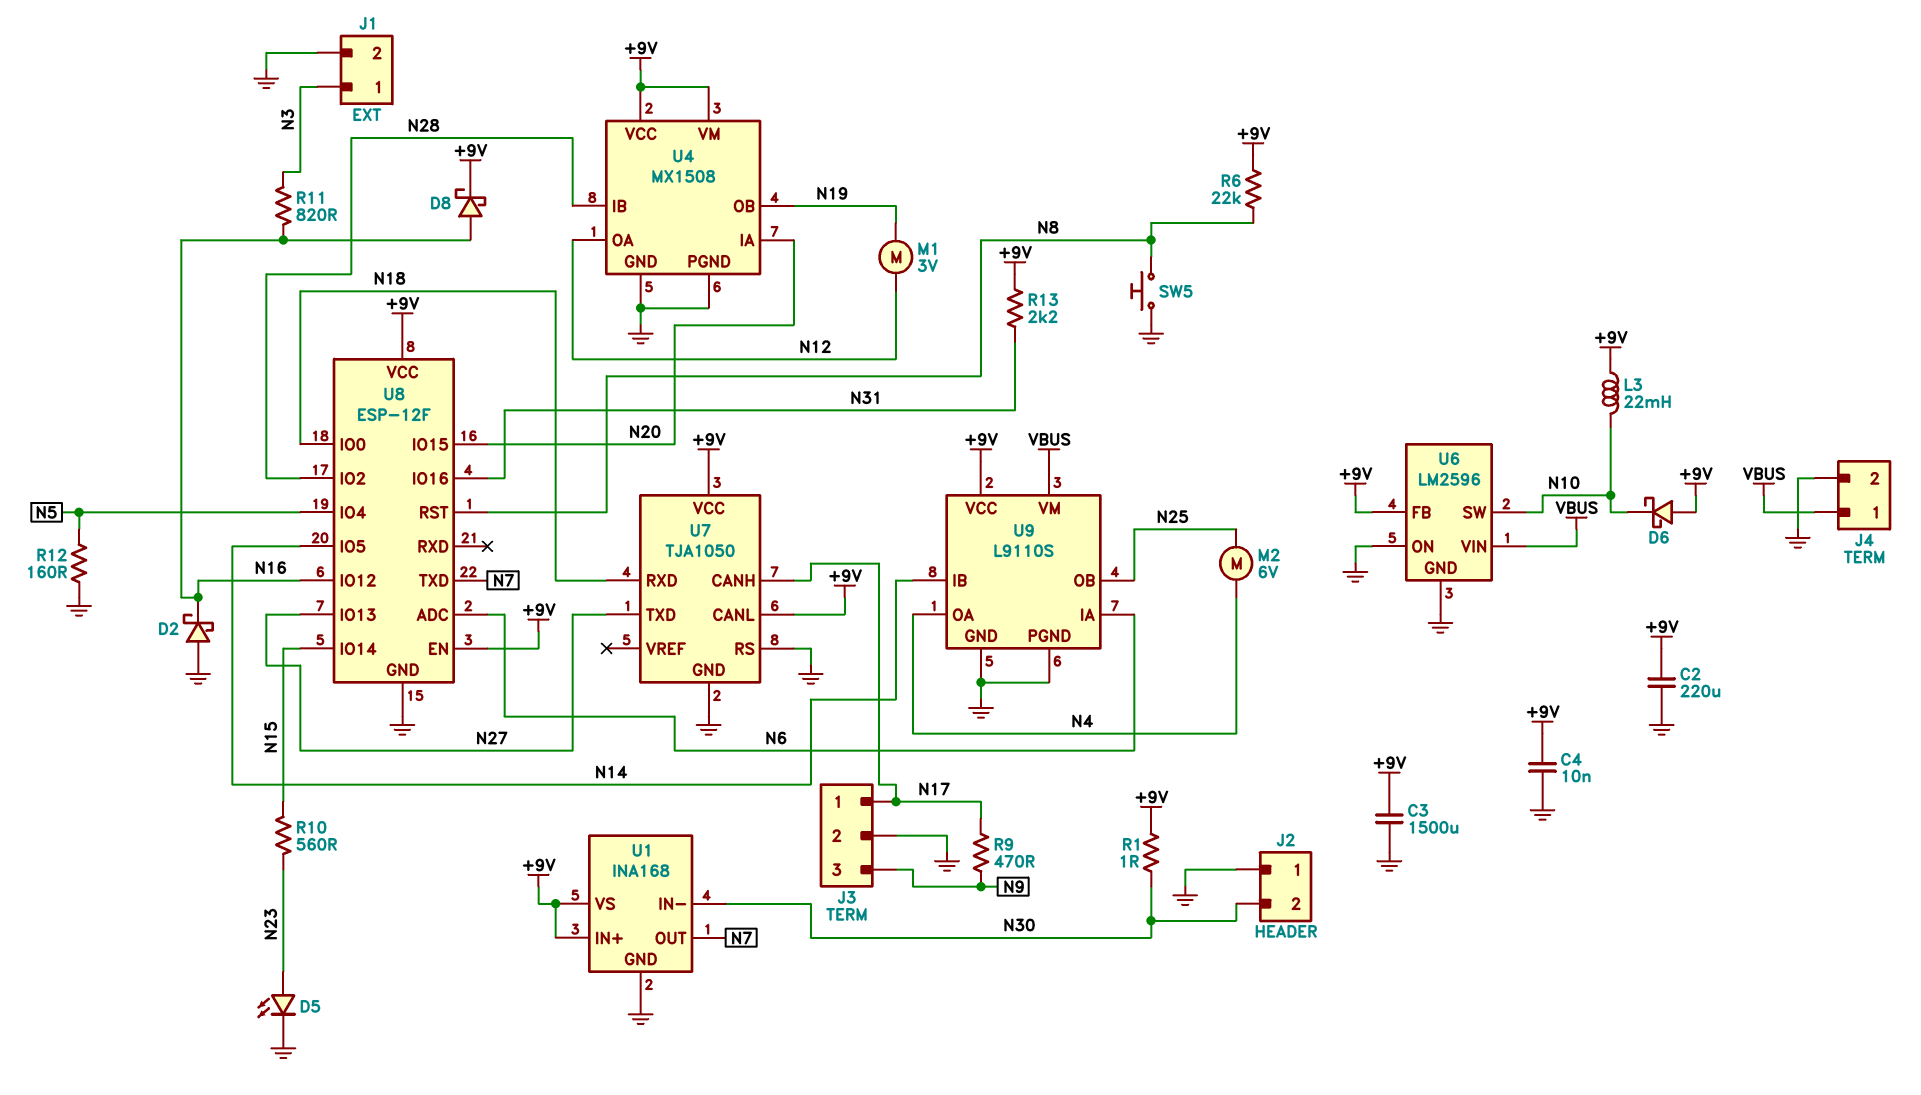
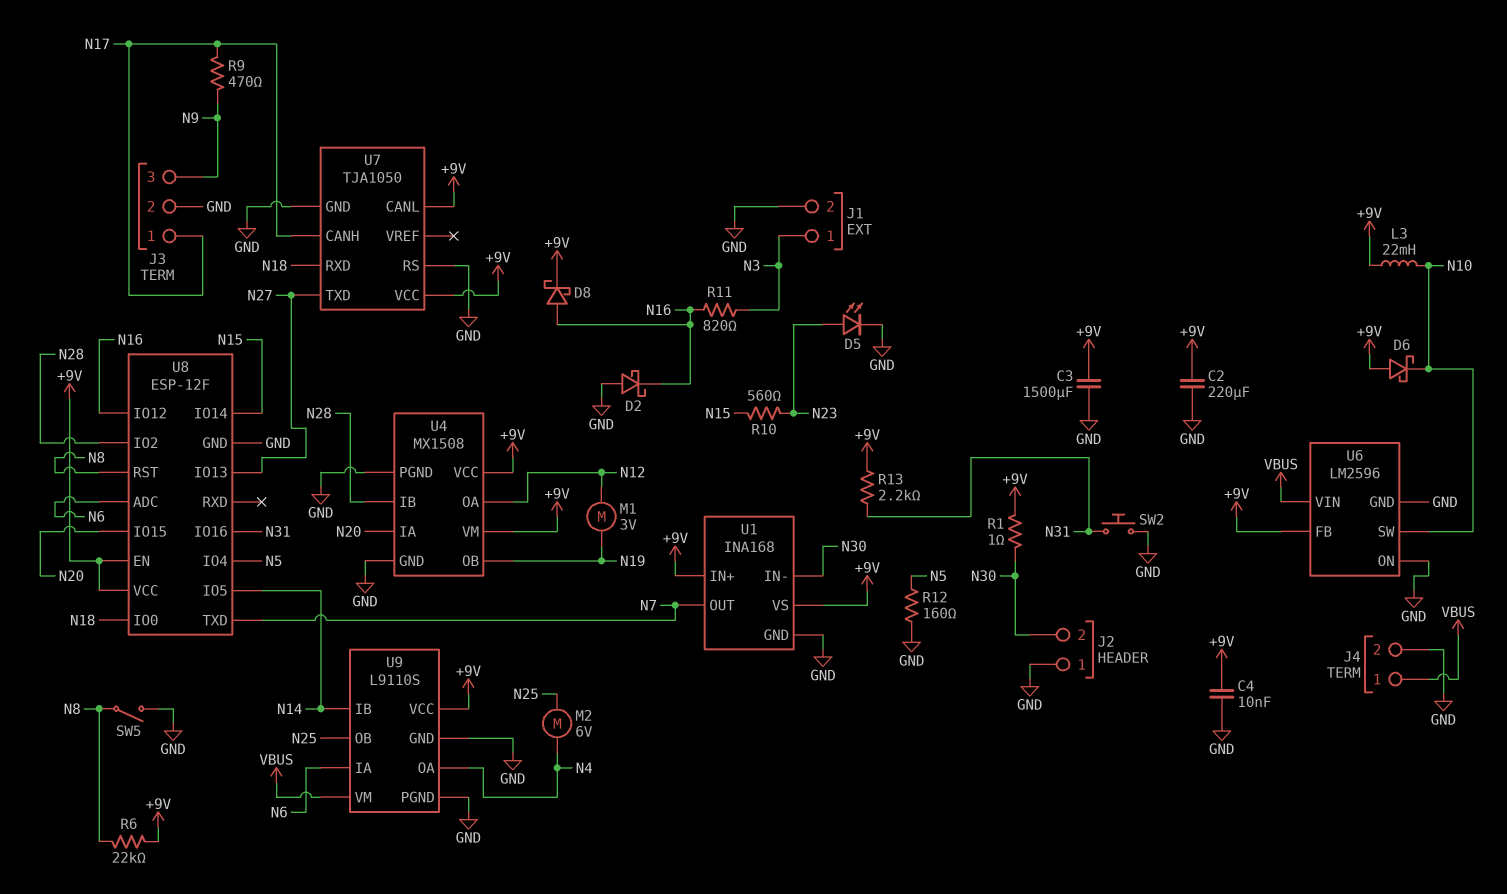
SW2: none -> button (GND, N31)
SW5: button (GND, N8) -> switch (GND, N8)

